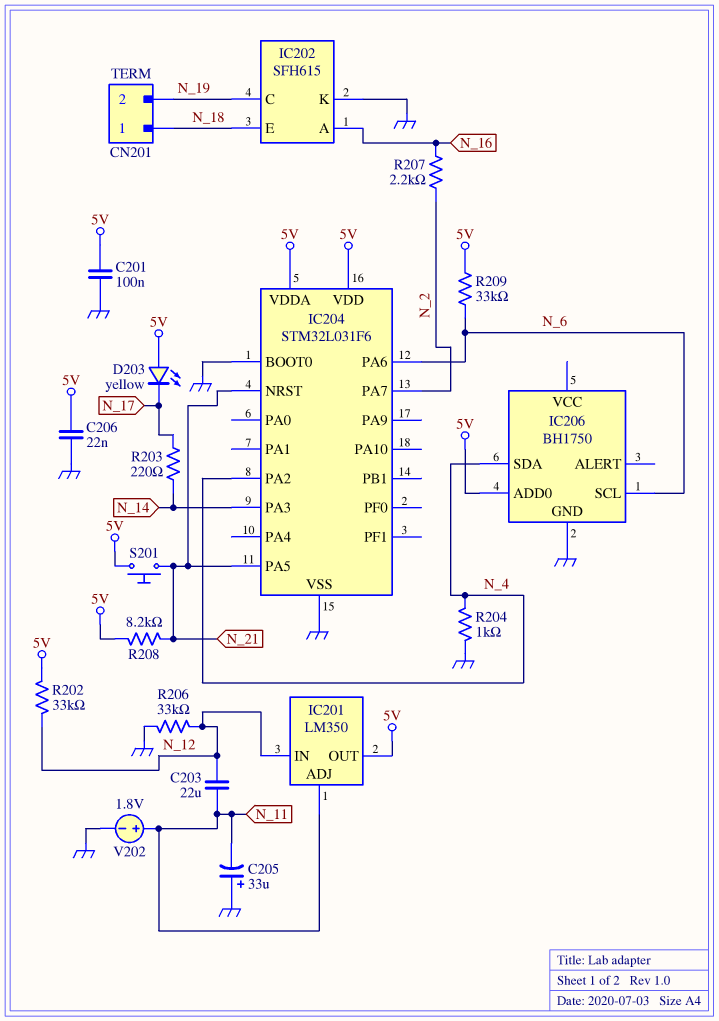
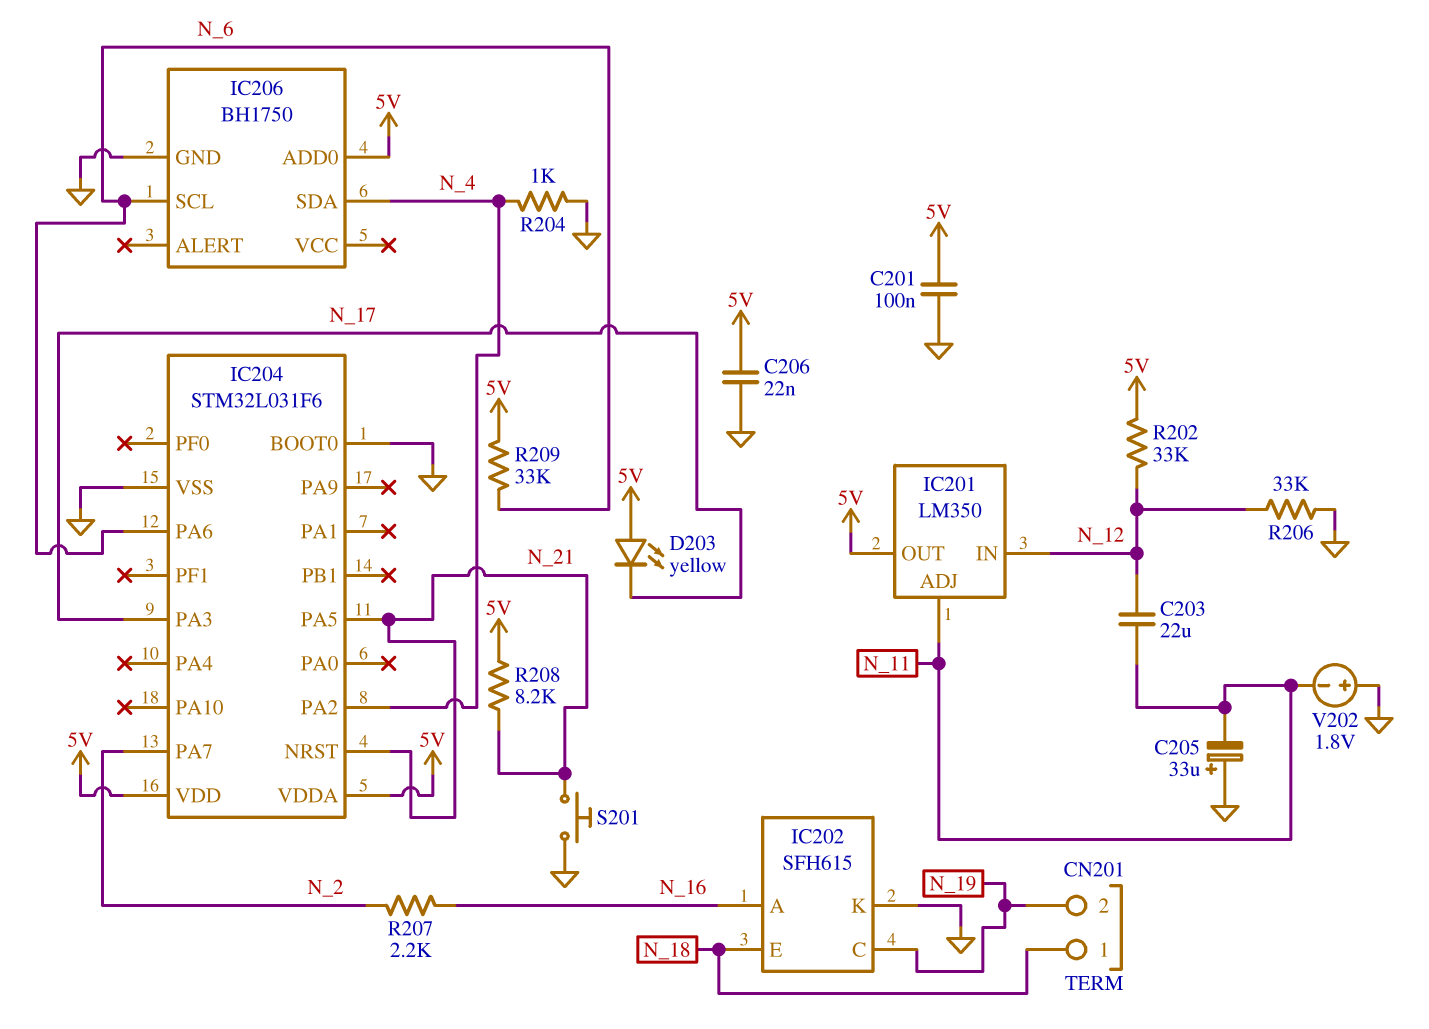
IC204 pin PA3: N_14 -> N_17
R203: 220 (N_14, N_17) -> none
S201: button (5V, N_21) -> button (GND, N_21)
V202: 1.8V (plus N_11, minus GND) -> 1.8V (plus GND, minus N_11)

